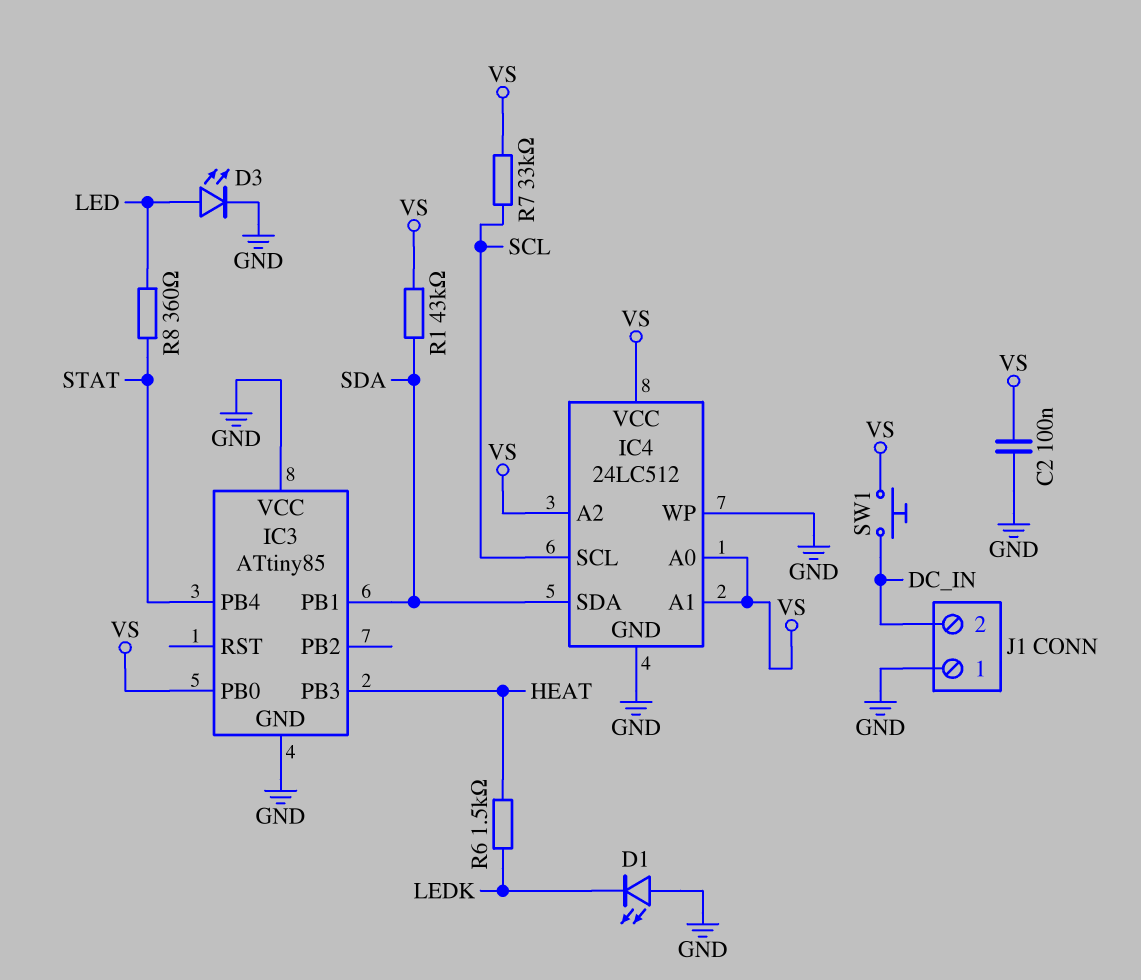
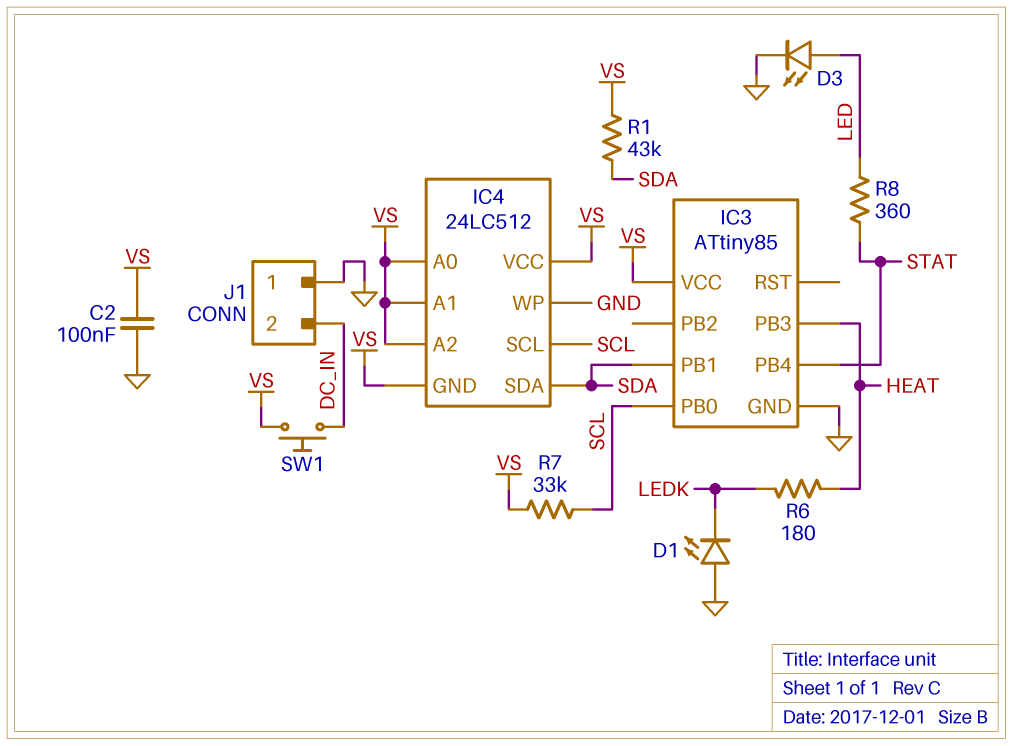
IC3 pin PB0: VS -> SCL
IC3 pin VCC: GND -> VS
IC4 pin GND: GND -> VS
R6: 1.5k (HEAT, LEDK) -> 180 (HEAT, LEDK)

